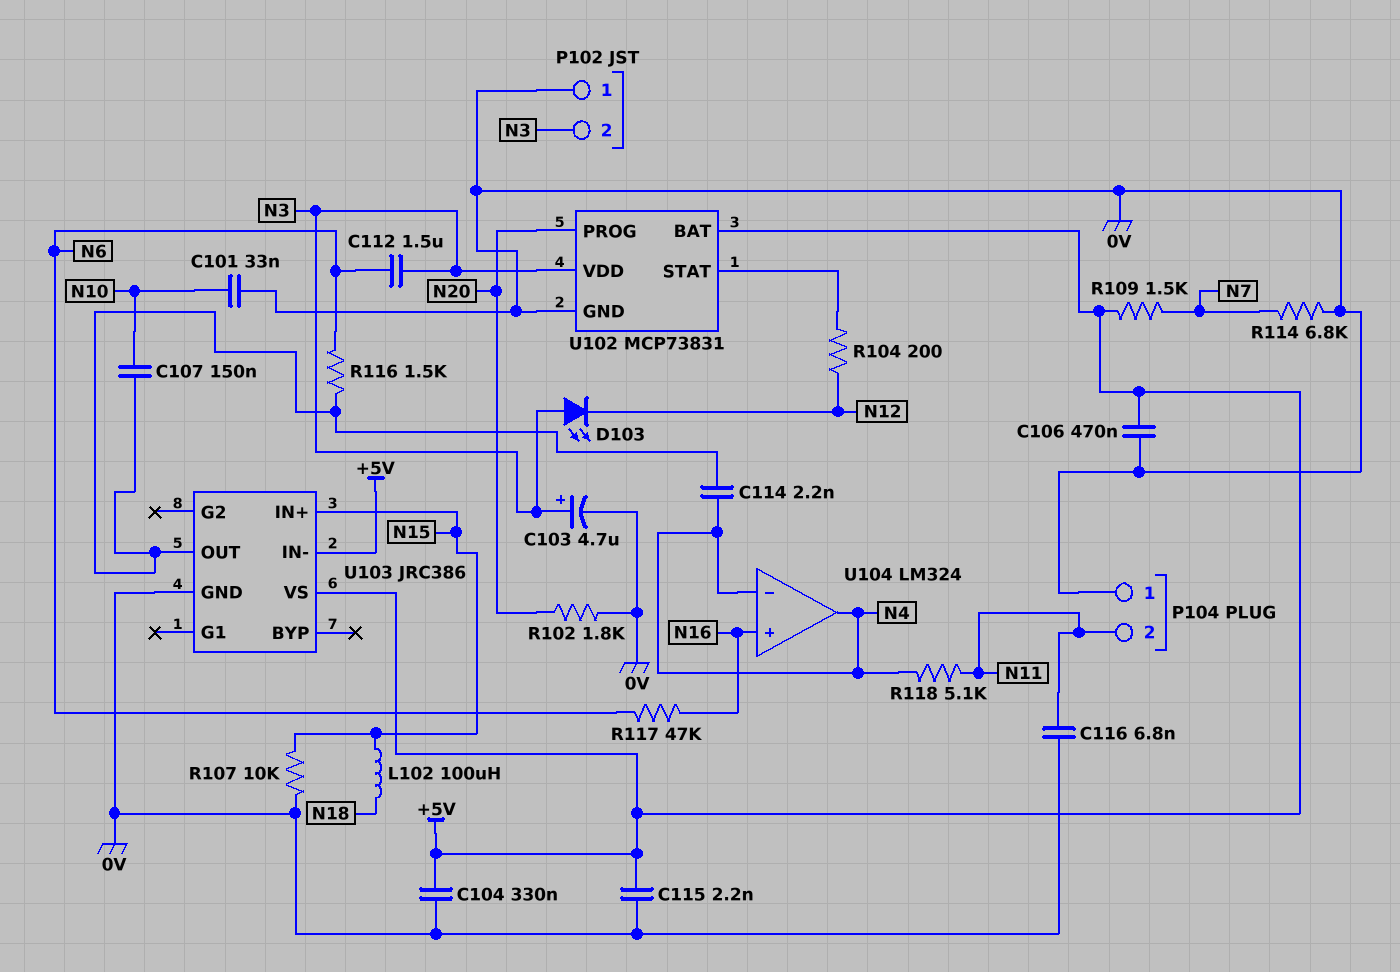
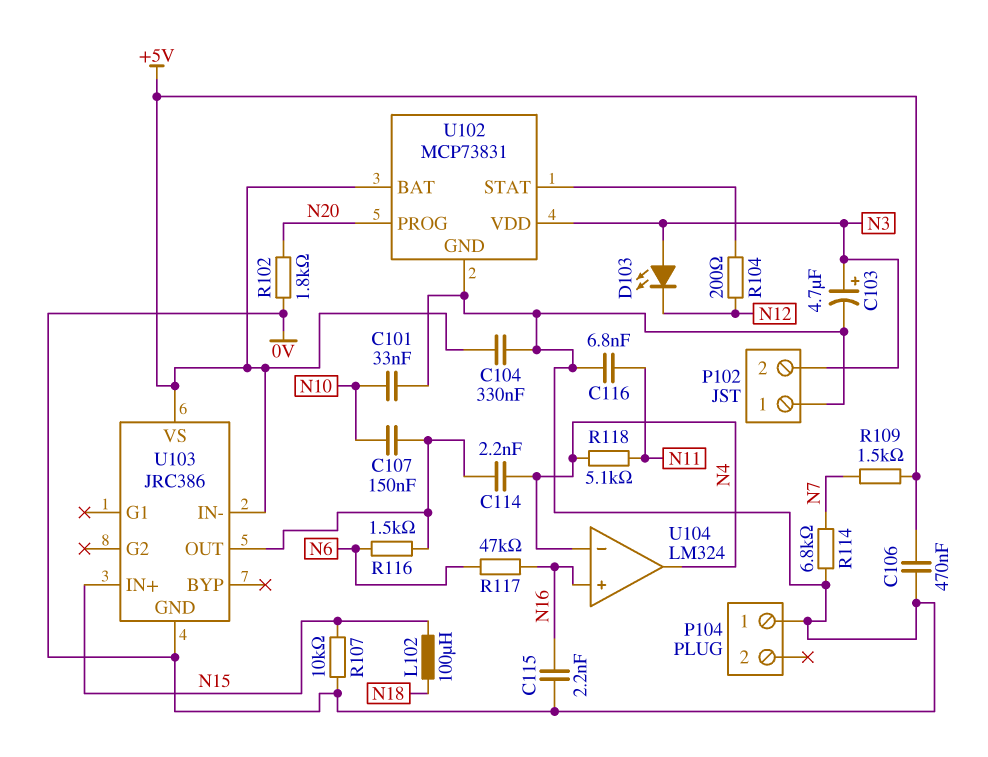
C112: 1.5uF (N3, N6) -> none
C115: 2.2nF (+5V, 0V) -> 2.2nF (0V, N16)
P104 pin 2: N11 -> none

